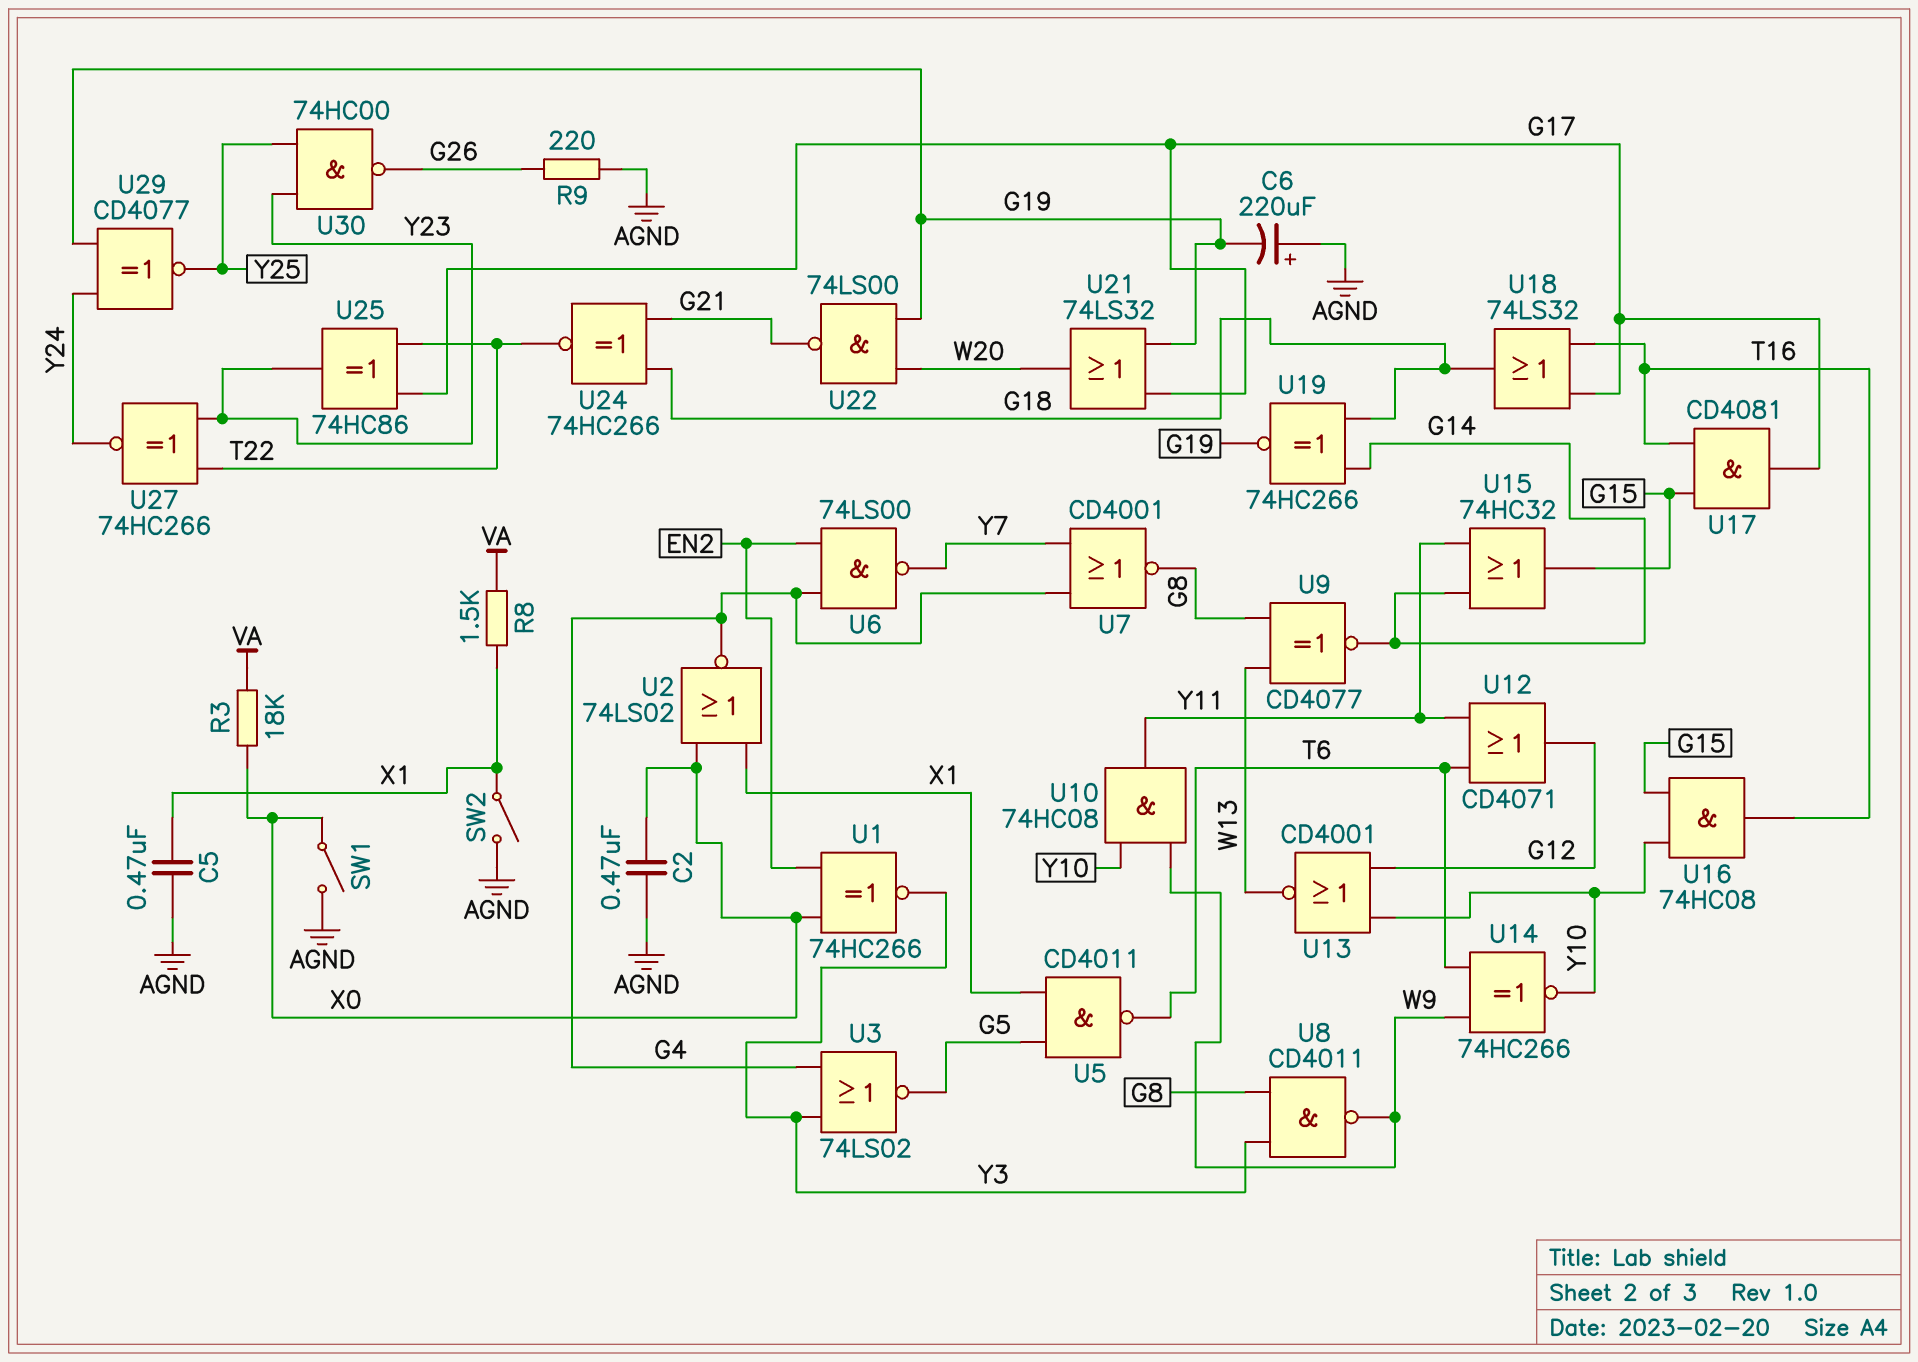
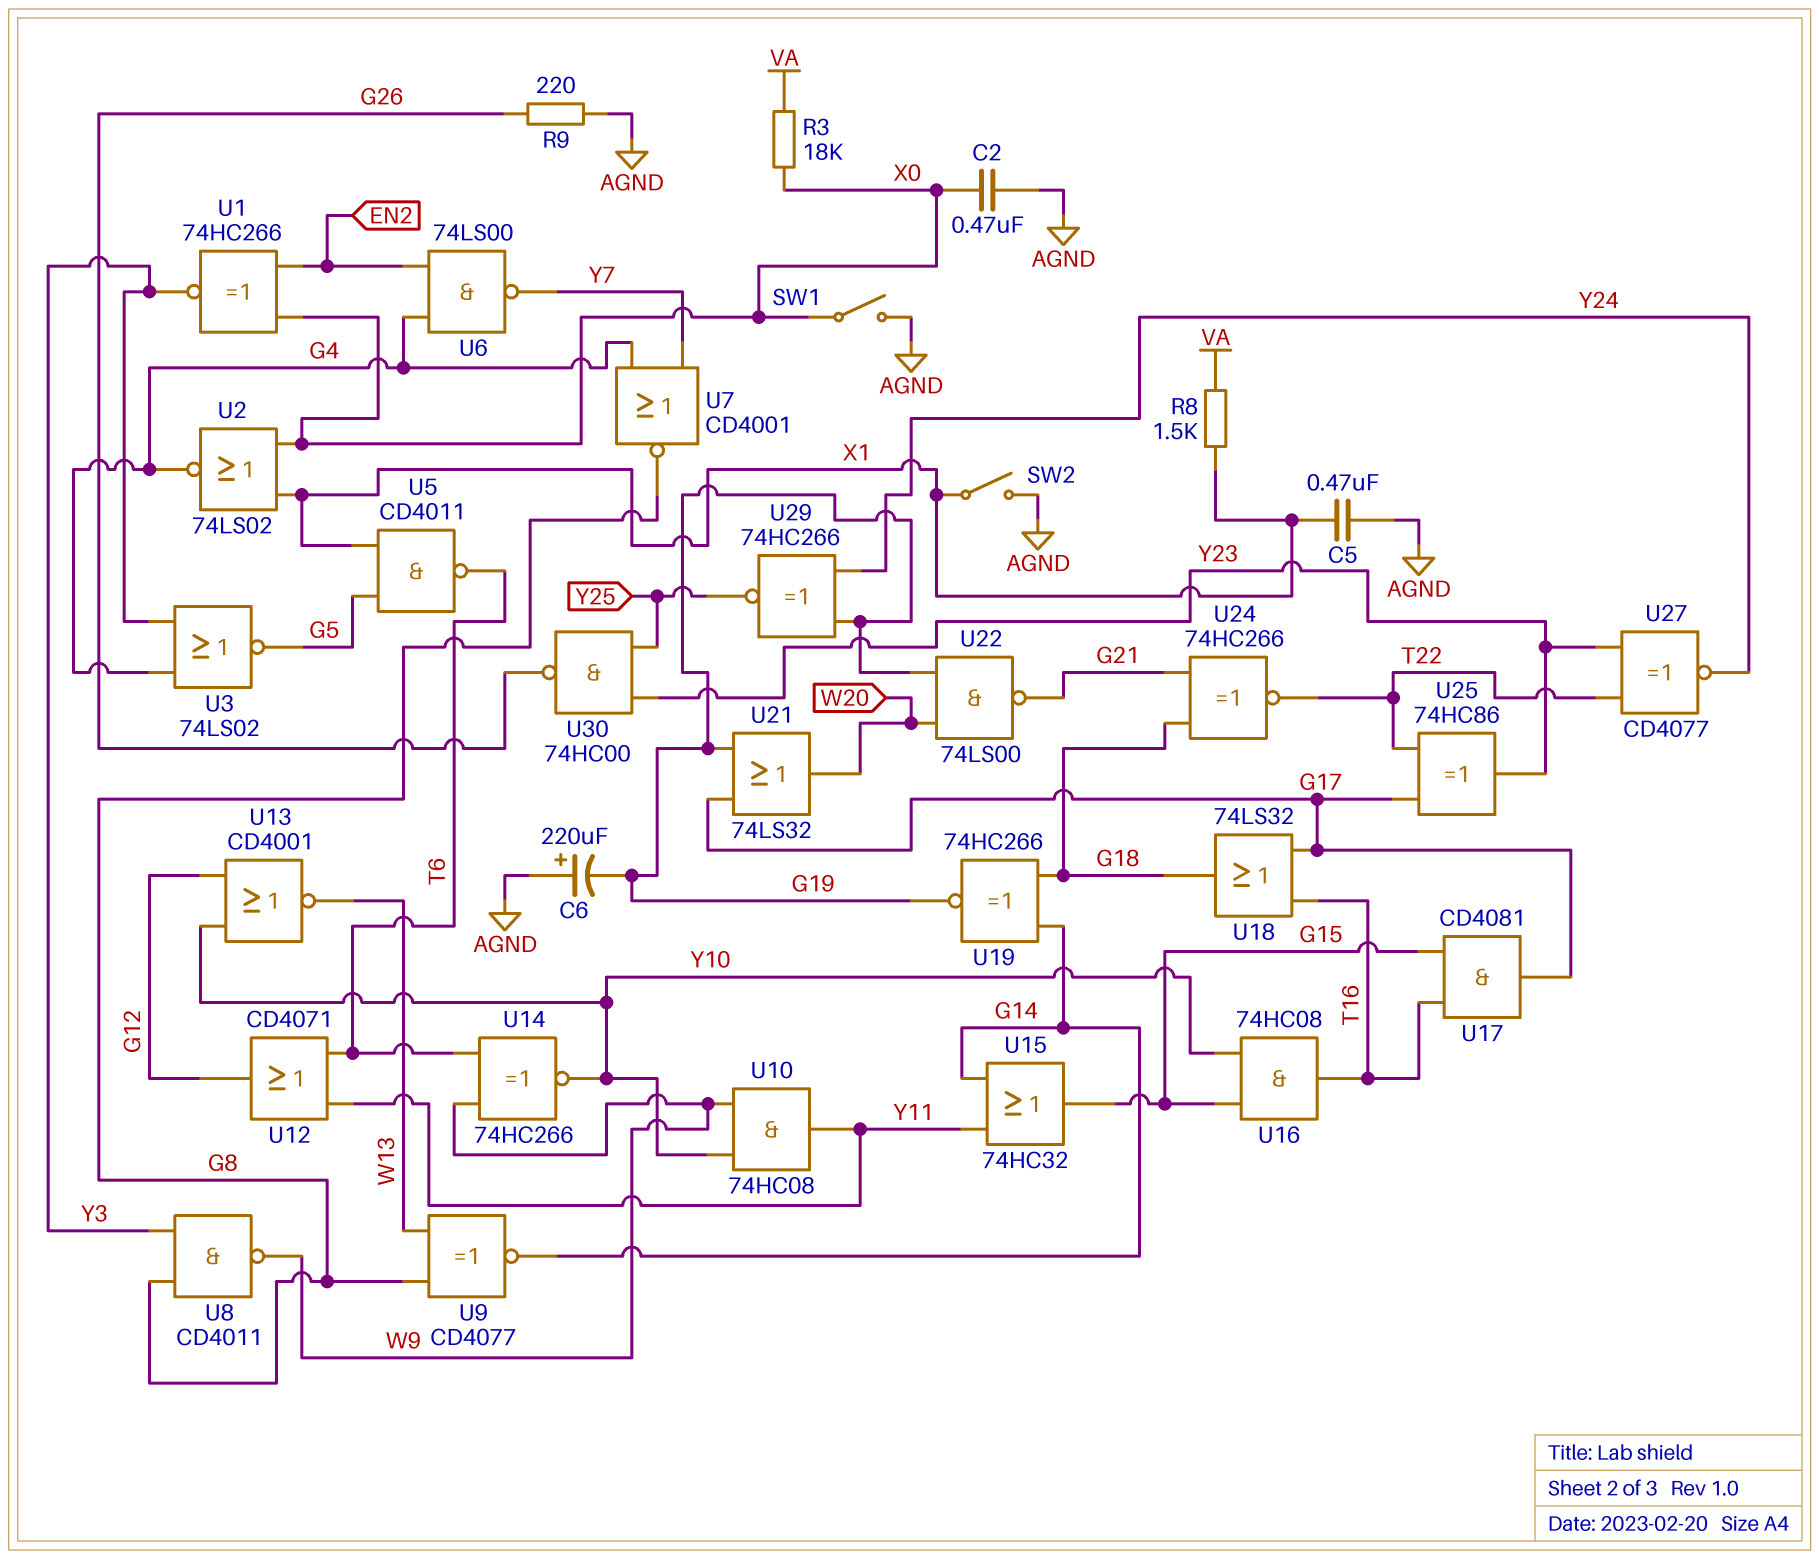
U27: XNOR 74HC266 (in T22, in Y23, out Y24) -> XNOR CD4077 (in T22, in Y23, out Y24)
U29: XNOR CD4077 (in G19, in Y24, out Y25) -> XNOR 74HC266 (in G19, in Y24, out Y25)

